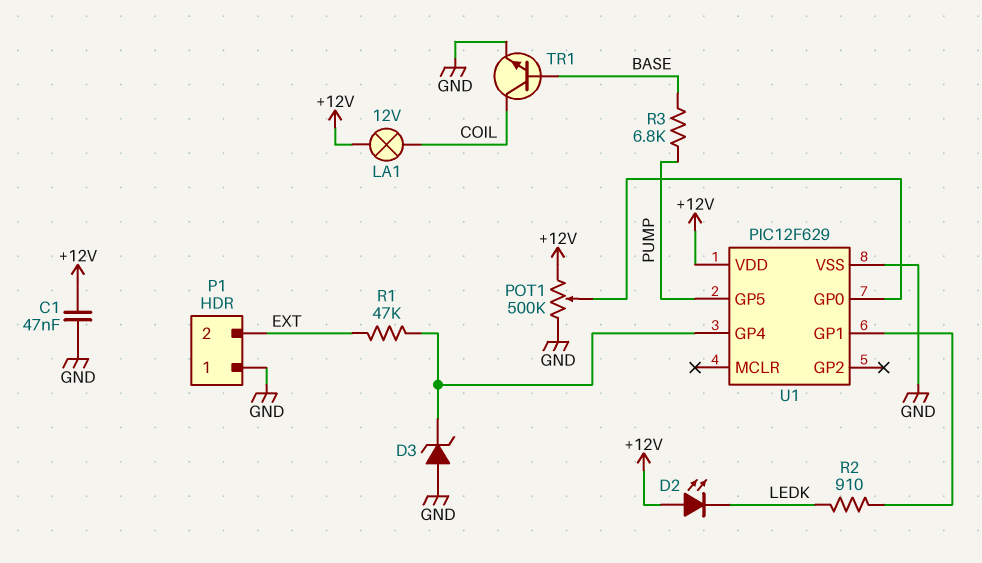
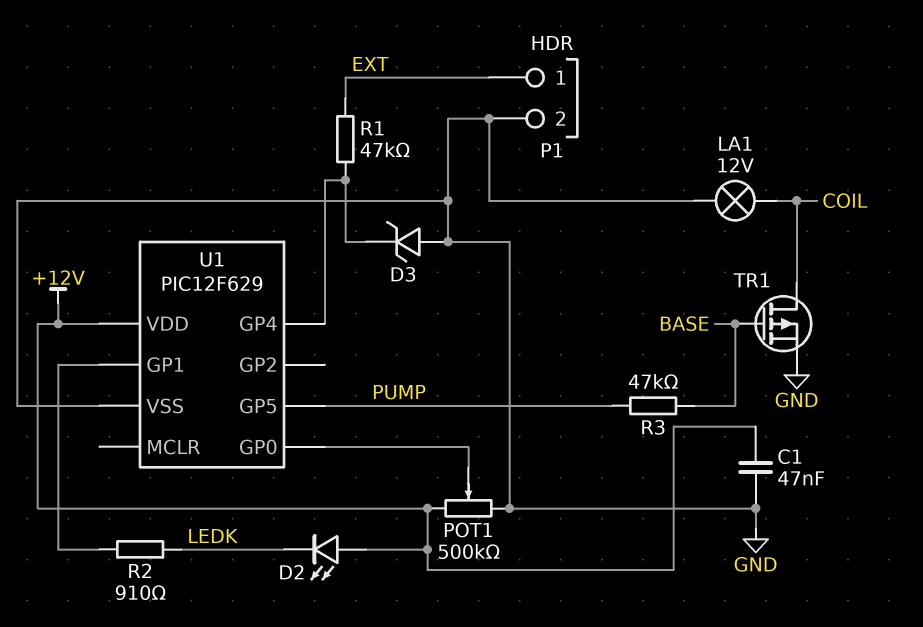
LA1: lamp 12V (+12V, COIL) -> lamp 12V (COIL, GND)
P1 pin 1: GND -> EXT
P1 pin 2: EXT -> GND
R3: 6.8k (BASE, PUMP) -> 47k (BASE, PUMP)
TR1: NPN (B BASE, C COIL, E GND) -> PMOS (G BASE, D COIL, S GND)

